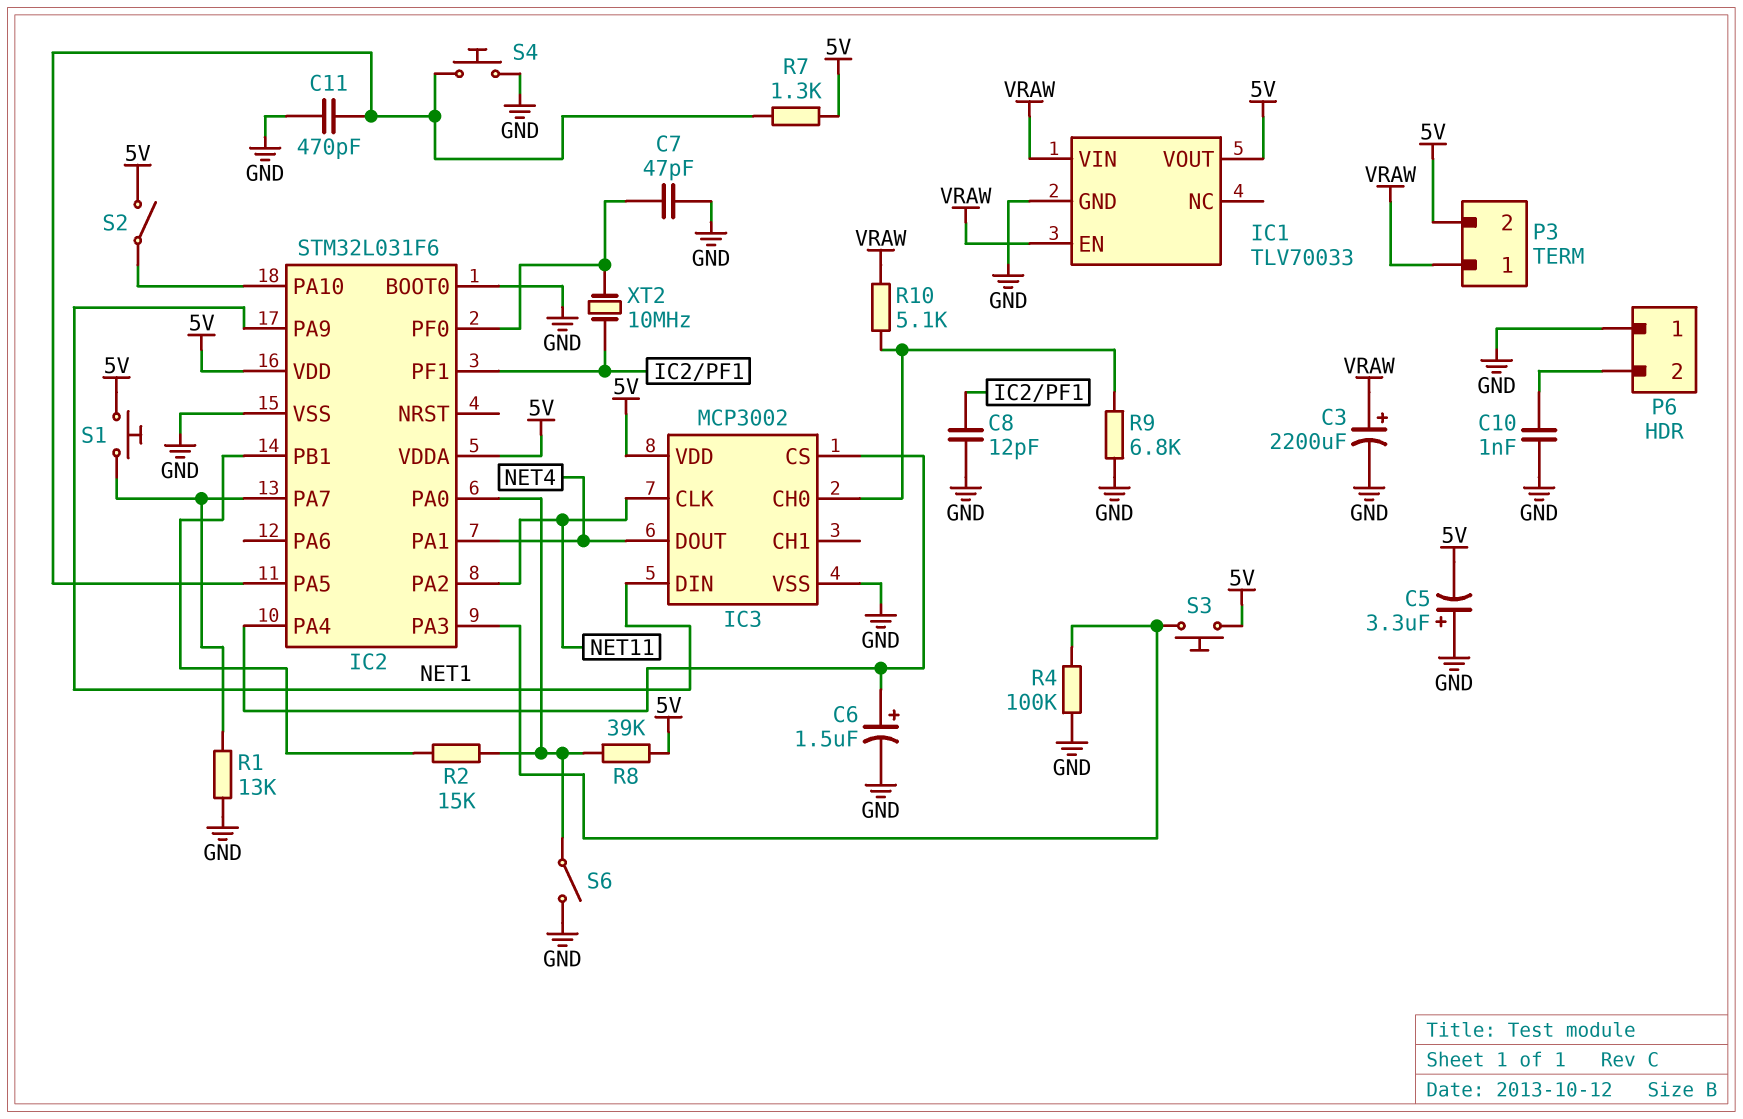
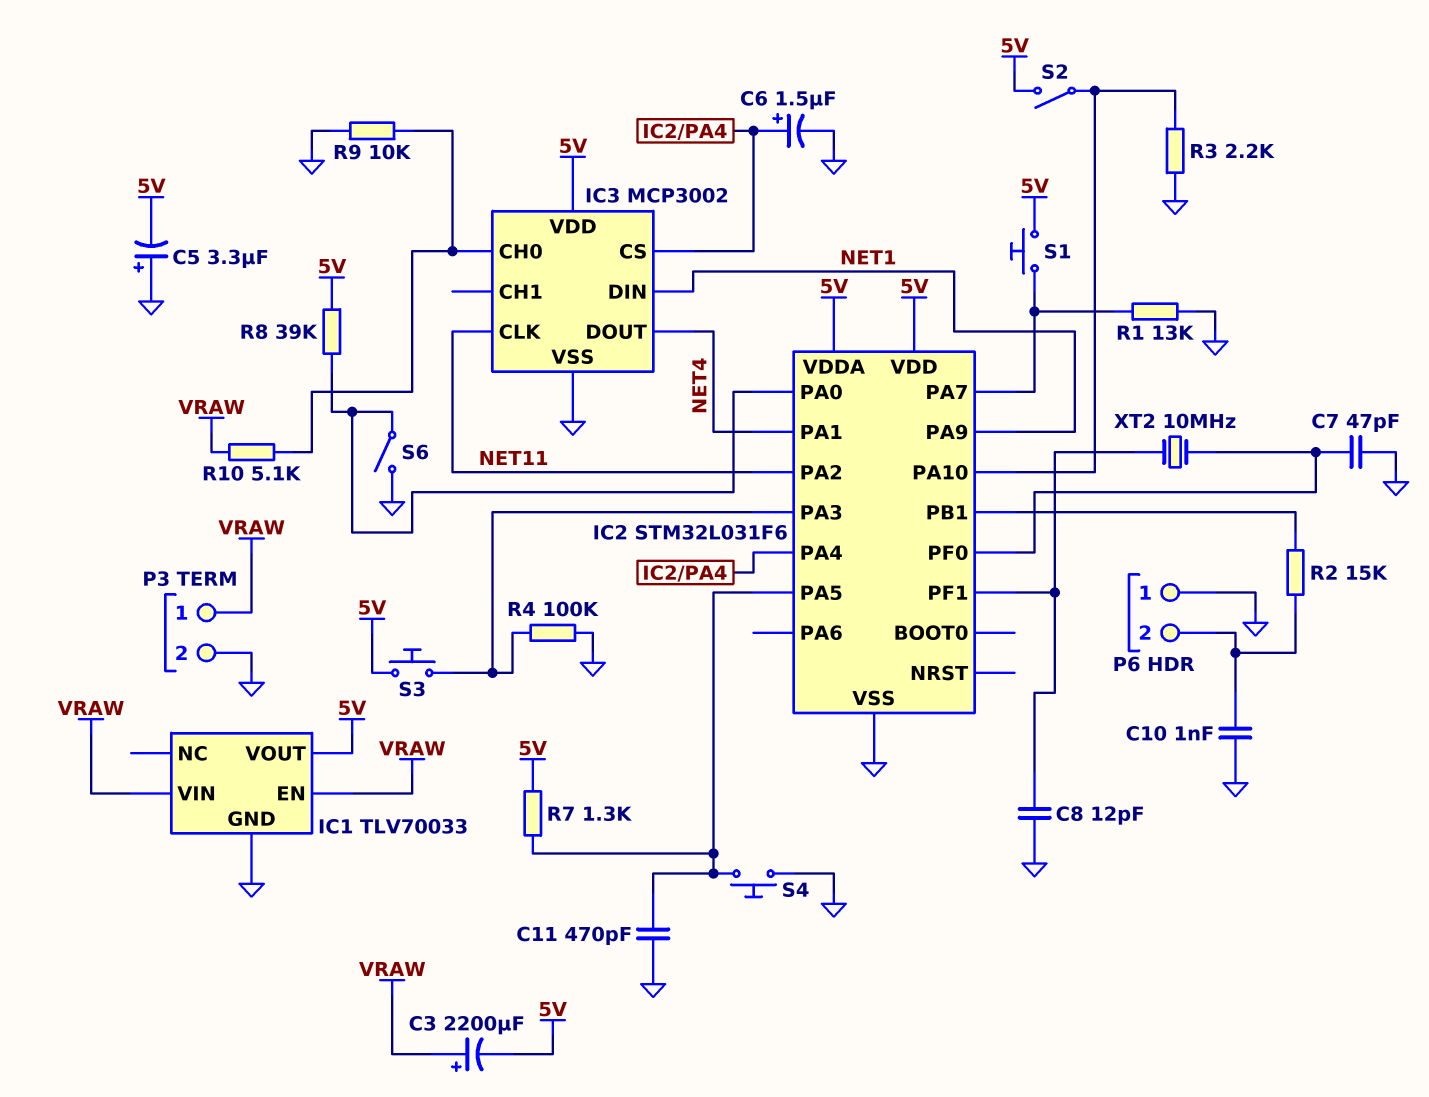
C3: 2200uF (plus VRAW, minus GND) -> 2200uF (plus VRAW, minus 5V)
IC2 pin BOOT0: GND -> none
P3 pin 2: 5V -> GND
R2: 15k (IC2/PA0, IC2/PB1) -> 15k (IC2/PB1, P6/2)
R3: none -> 2.2k (GND, IC2/PA10)
R9: 6.8k (GND, IC3/CH0) -> 10k (GND, IC3/CH0)

